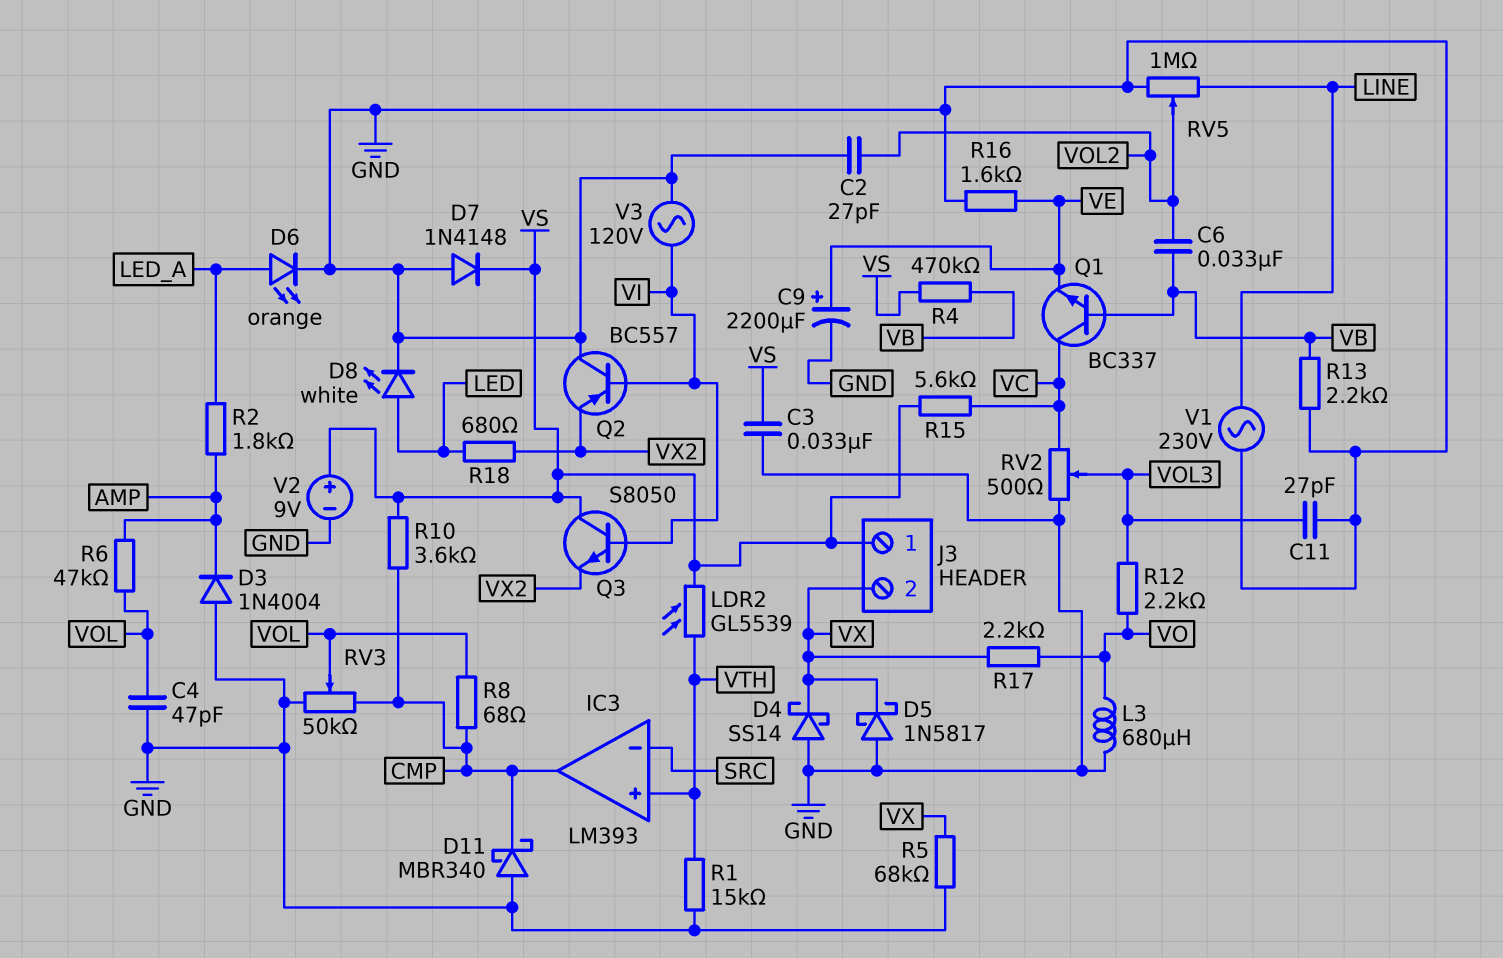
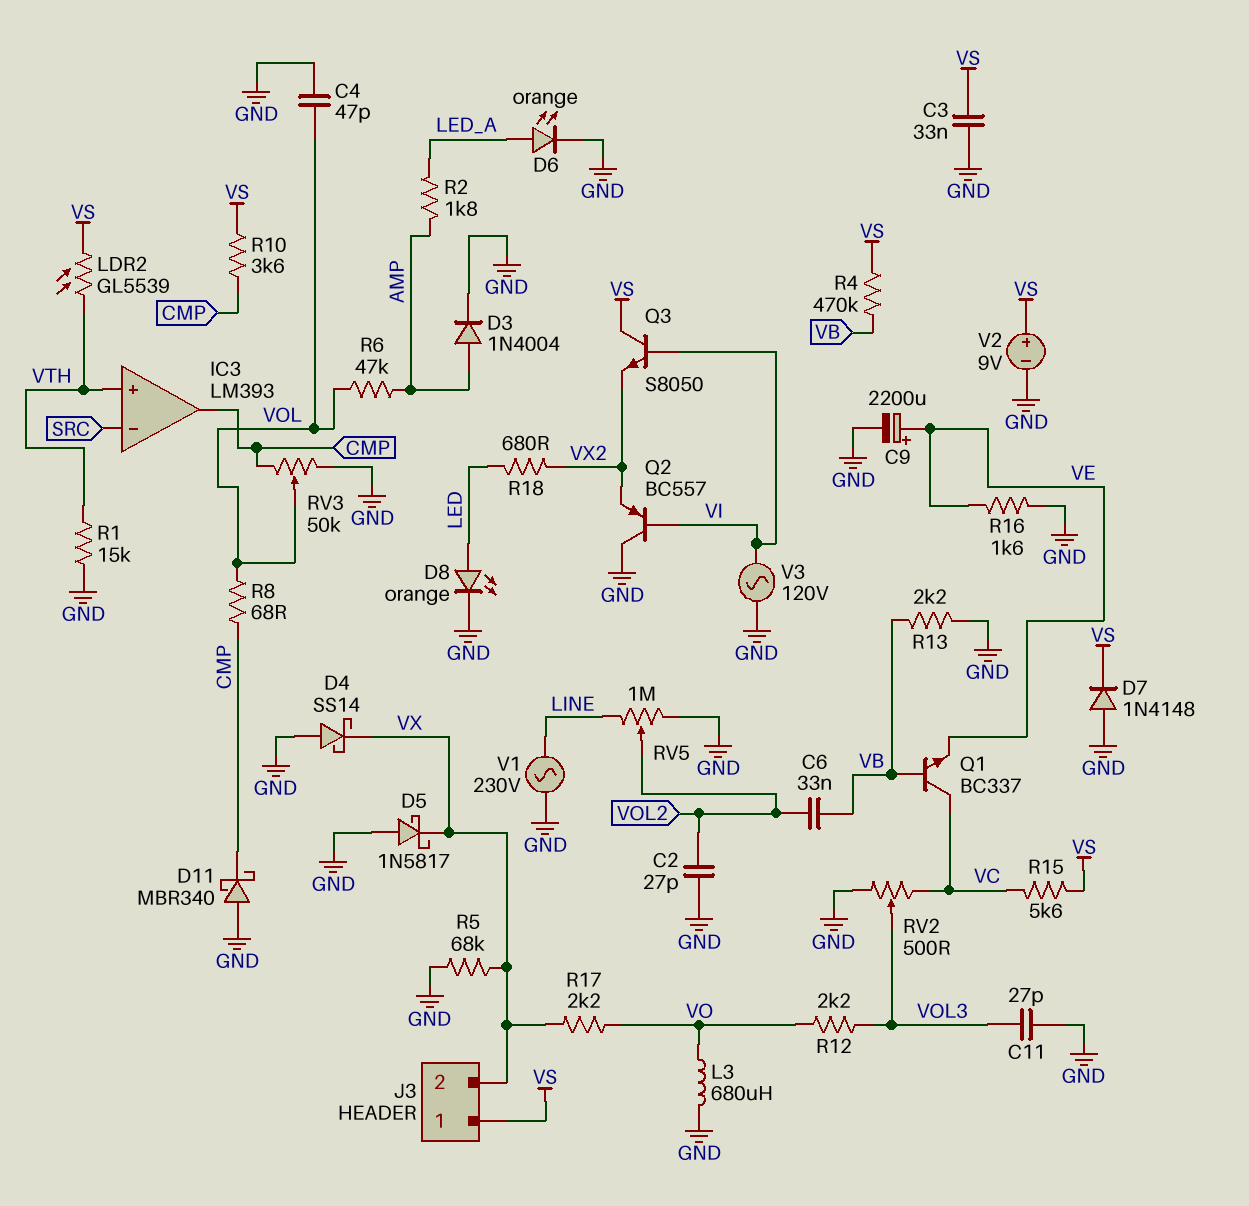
D3: diode 1N4004 (A GND, K AMP) -> diode 1N4004 (A AMP, K GND)
D8: LED white (A LED, K GND) -> LED orange (A LED, K GND)

